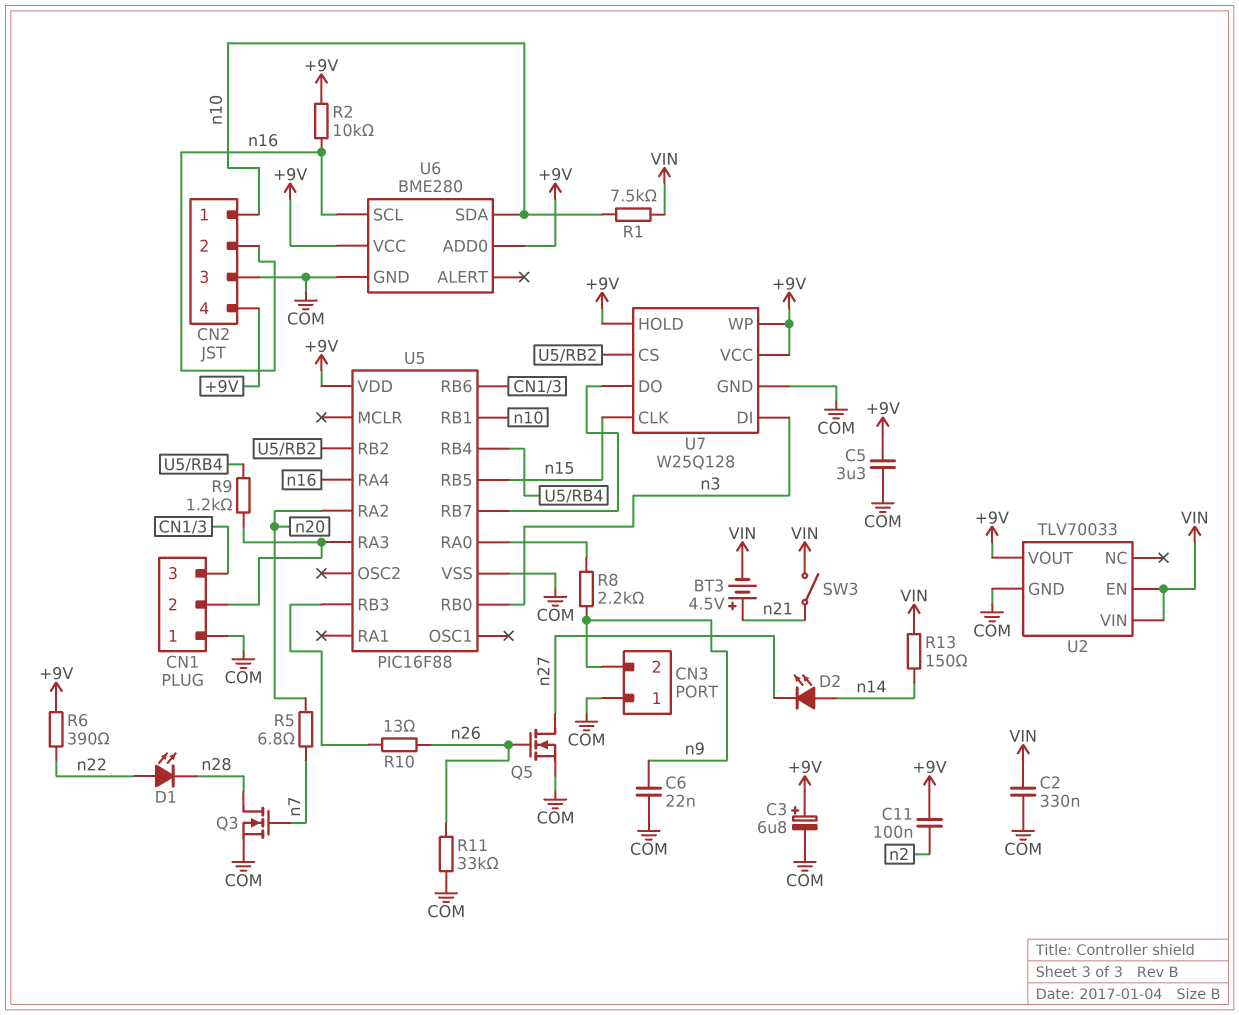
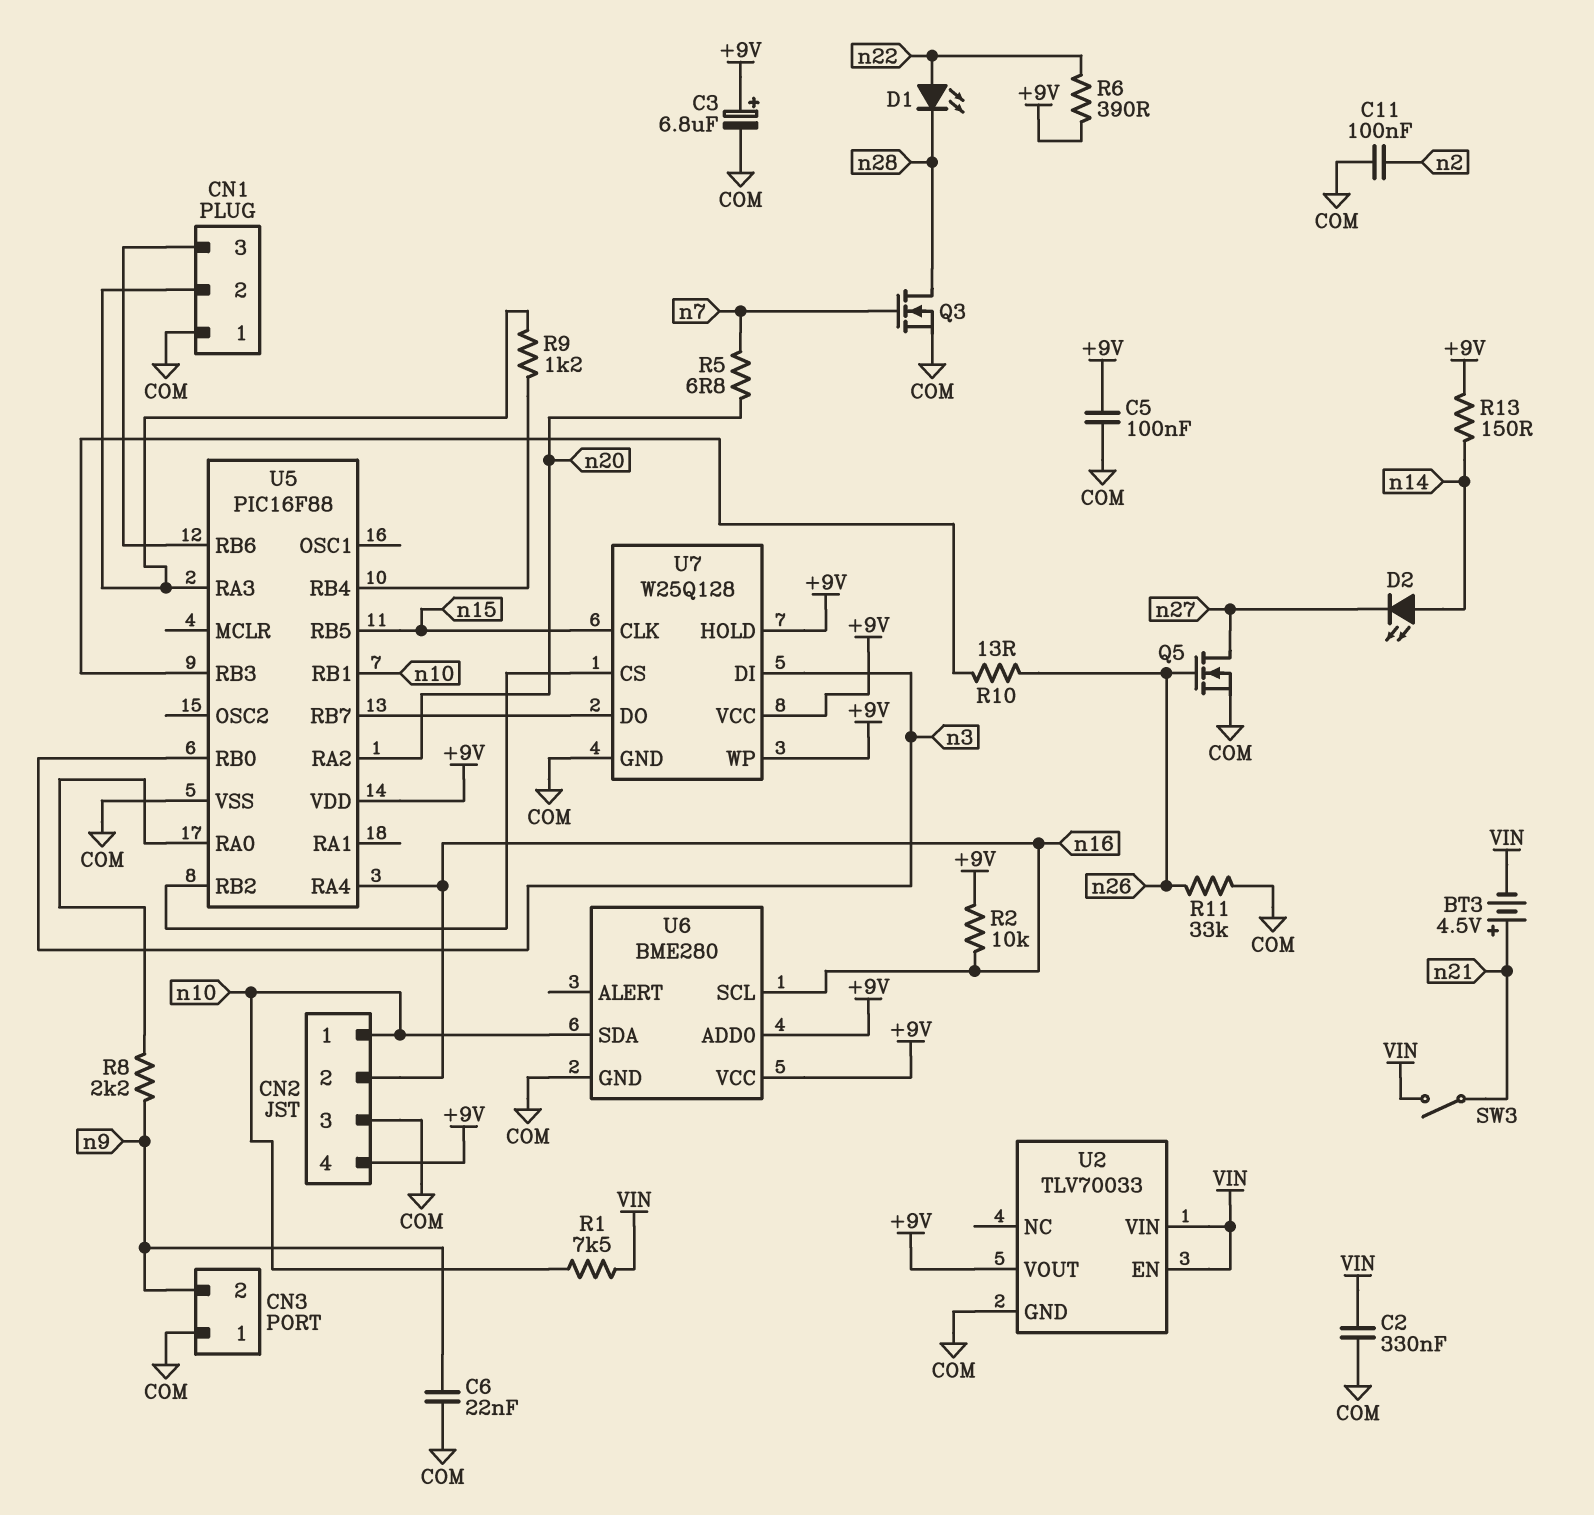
C5: 3.3uF (+9V, COM) -> 100nF (+9V, COM)
C11: 100nF (+9V, n2) -> 100nF (COM, n2)
R13: 150 (VIN, n14) -> 150 (+9V, n14)

